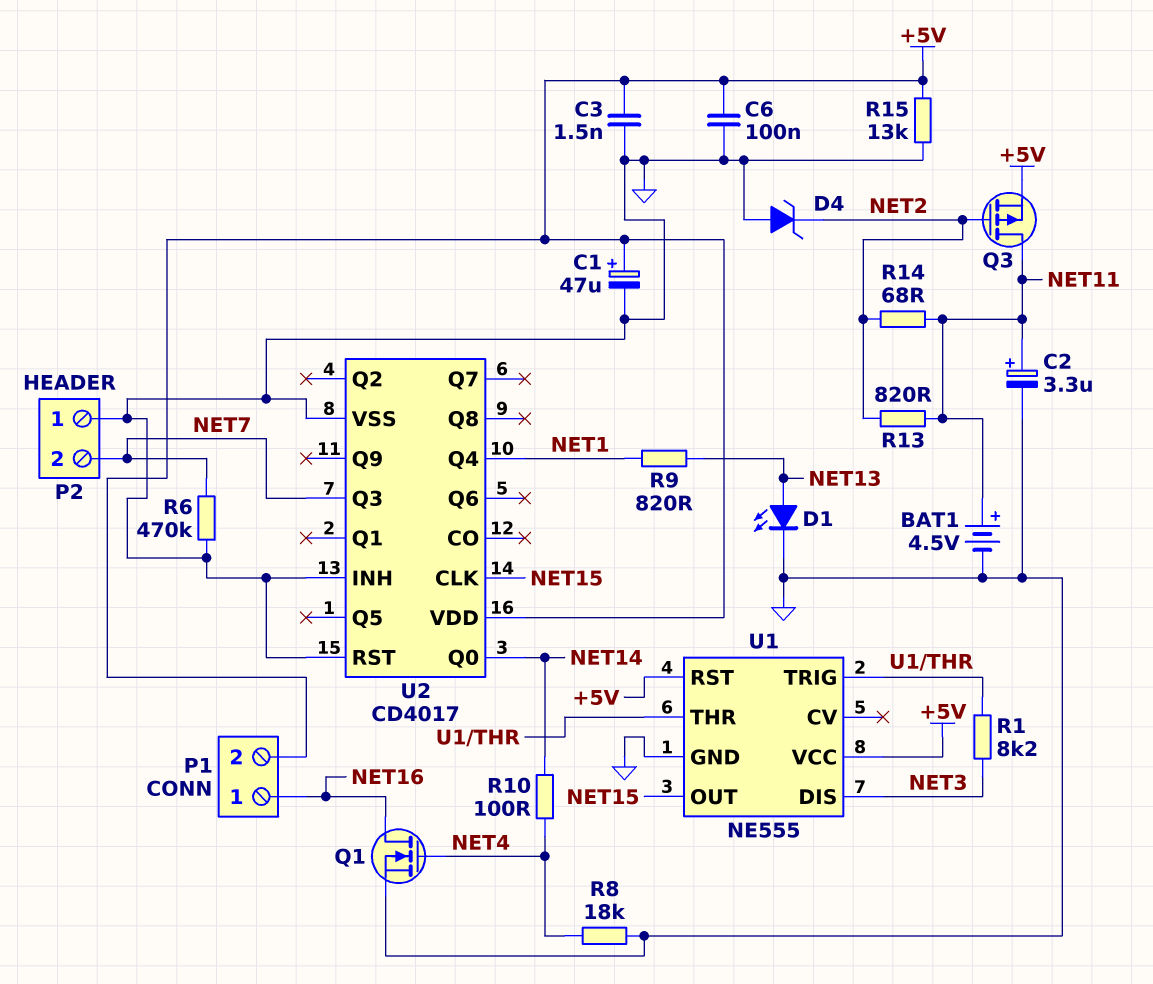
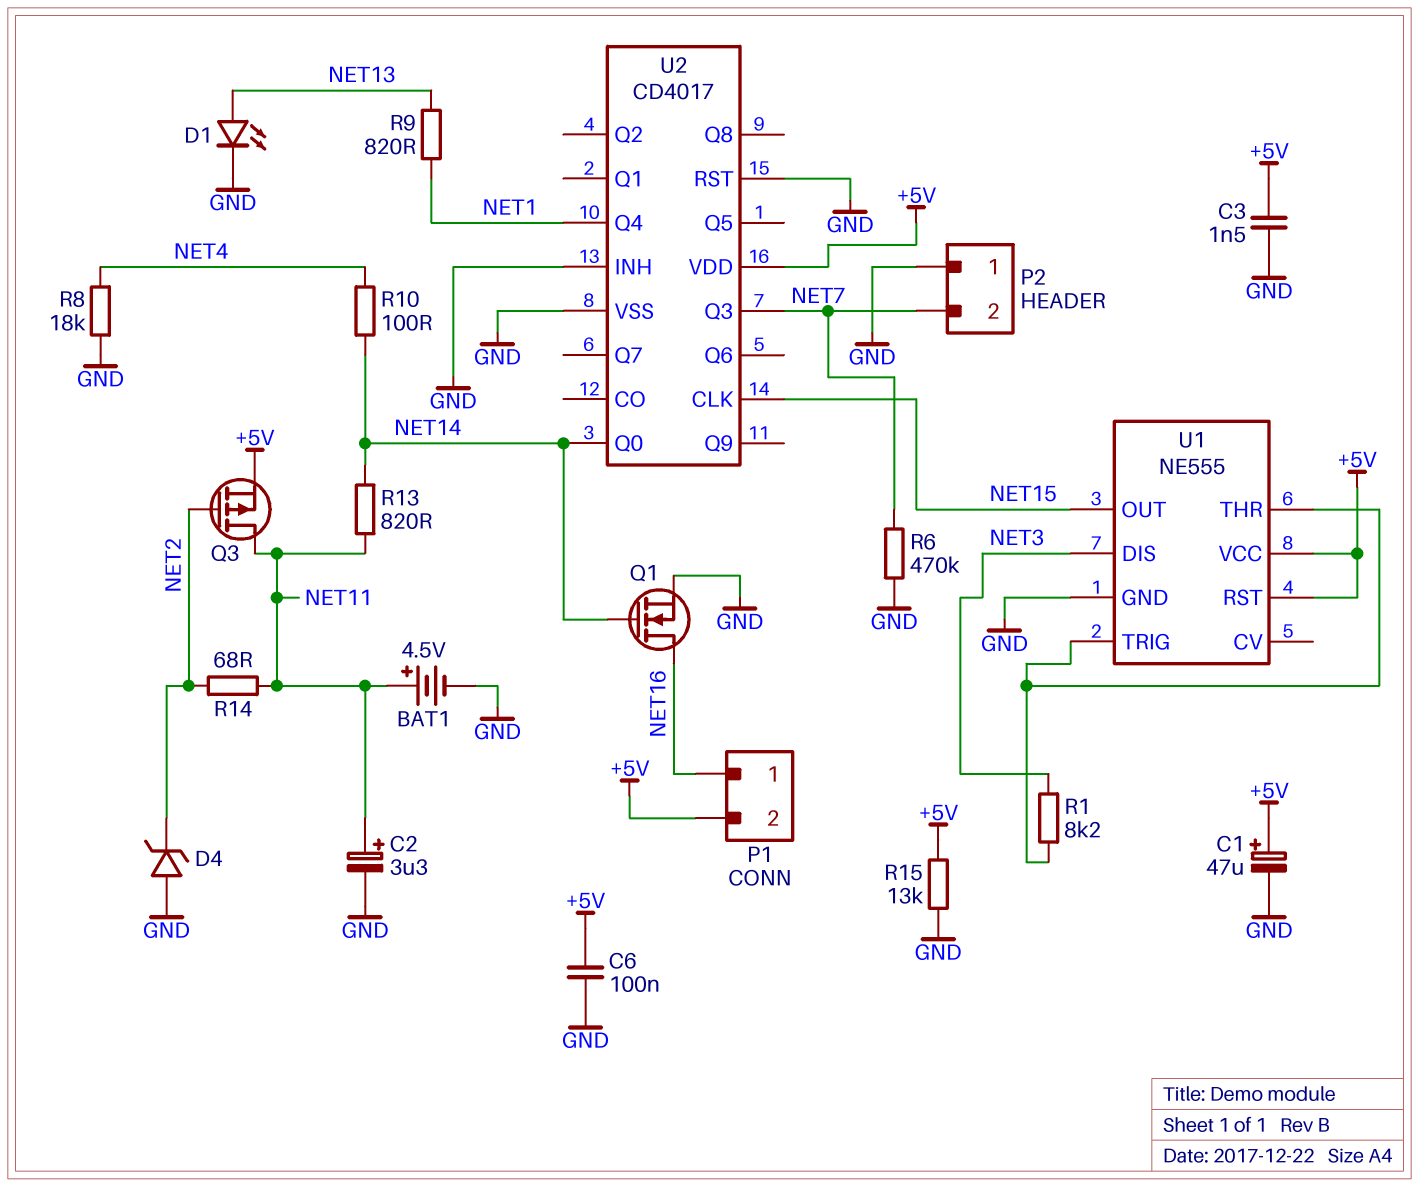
Q1: NMOS (G NET4, D NET16, S GND) -> NMOS (G NET14, D NET16, S GND)
R13: 820 (NET2, NET11) -> 820 (NET11, NET14)

